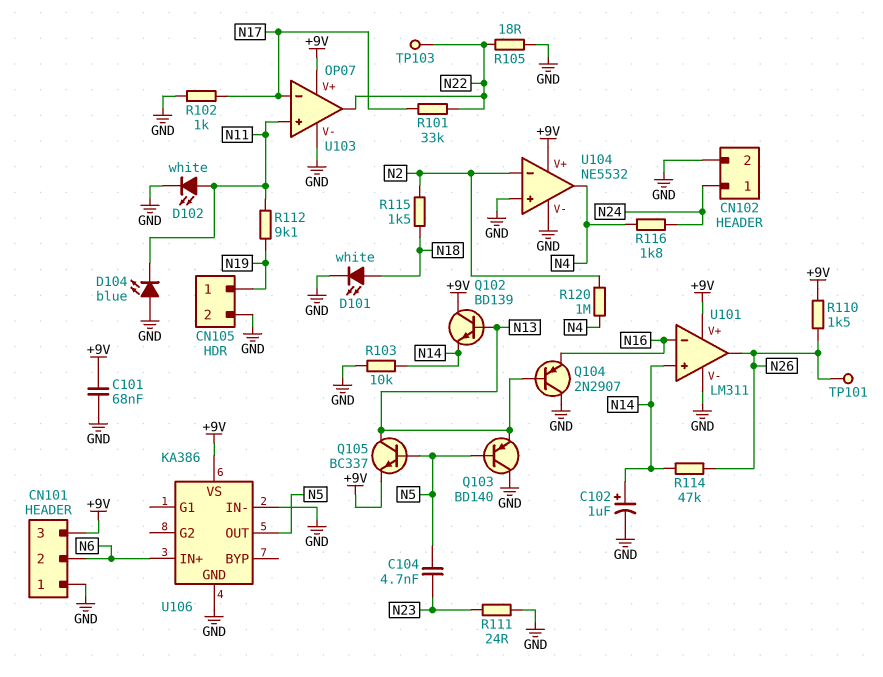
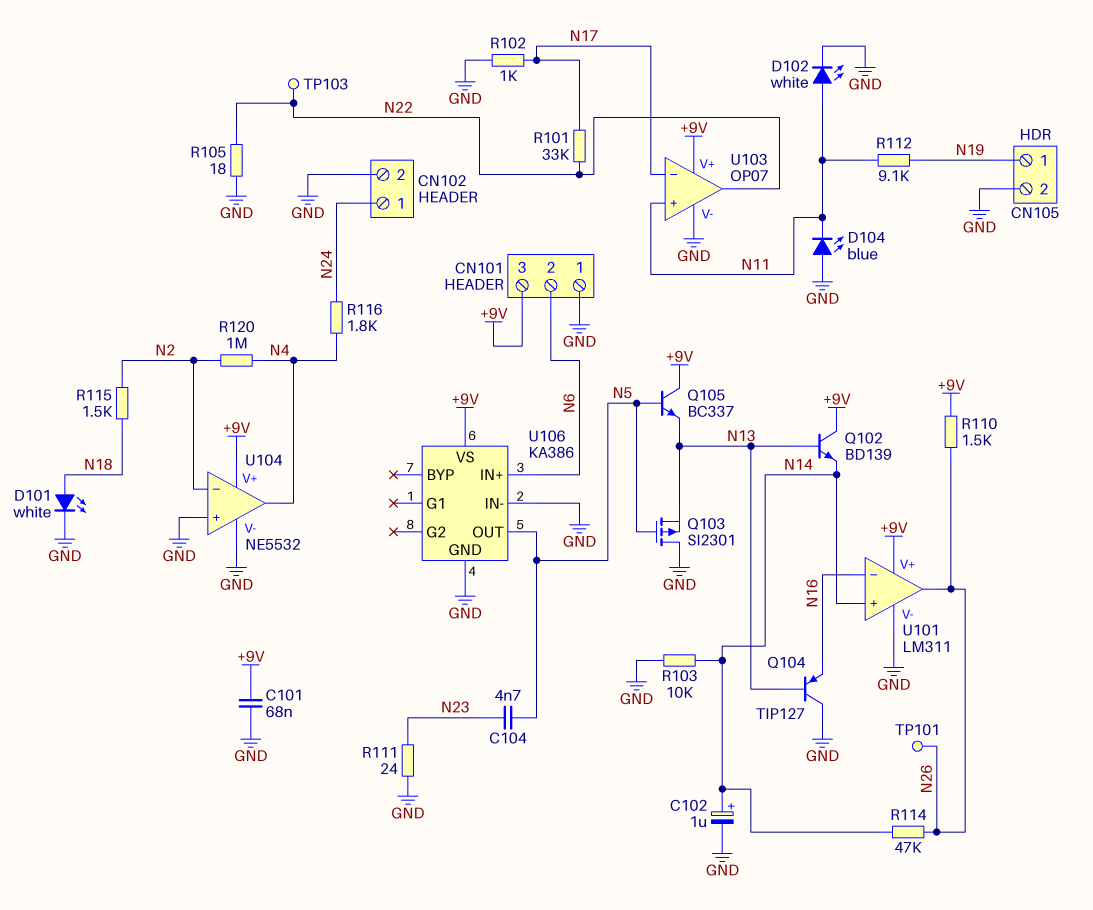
Q103: PNP BD140 (B N5, C GND, E N13) -> PMOS SI2301 (G N5, D GND, S N13)
Q104: PNP 2N2907 (B N13, C GND, E N16) -> PNP TIP127 (B N13, C GND, E N16)
Q105: NPN BC337 (B N5, C N13, E +9V) -> NPN BC337 (B N5, C +9V, E N13)

